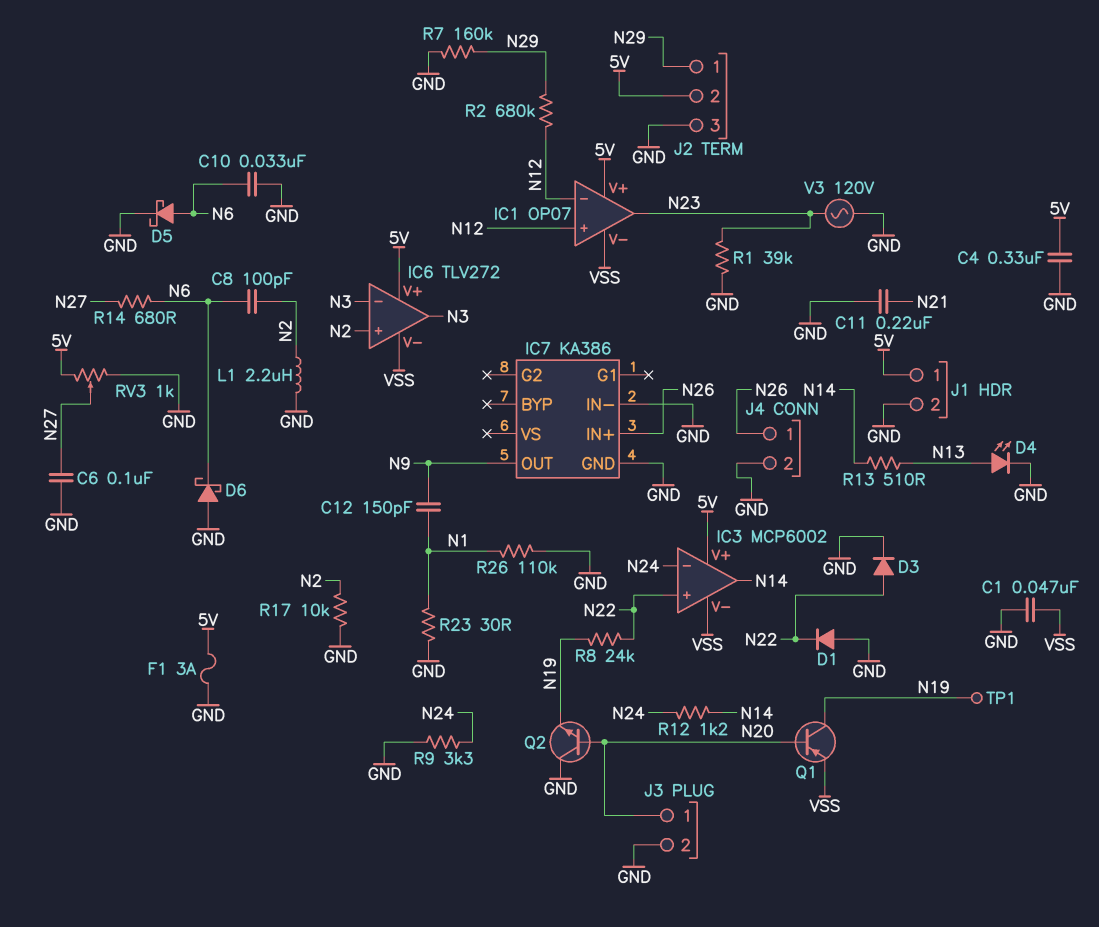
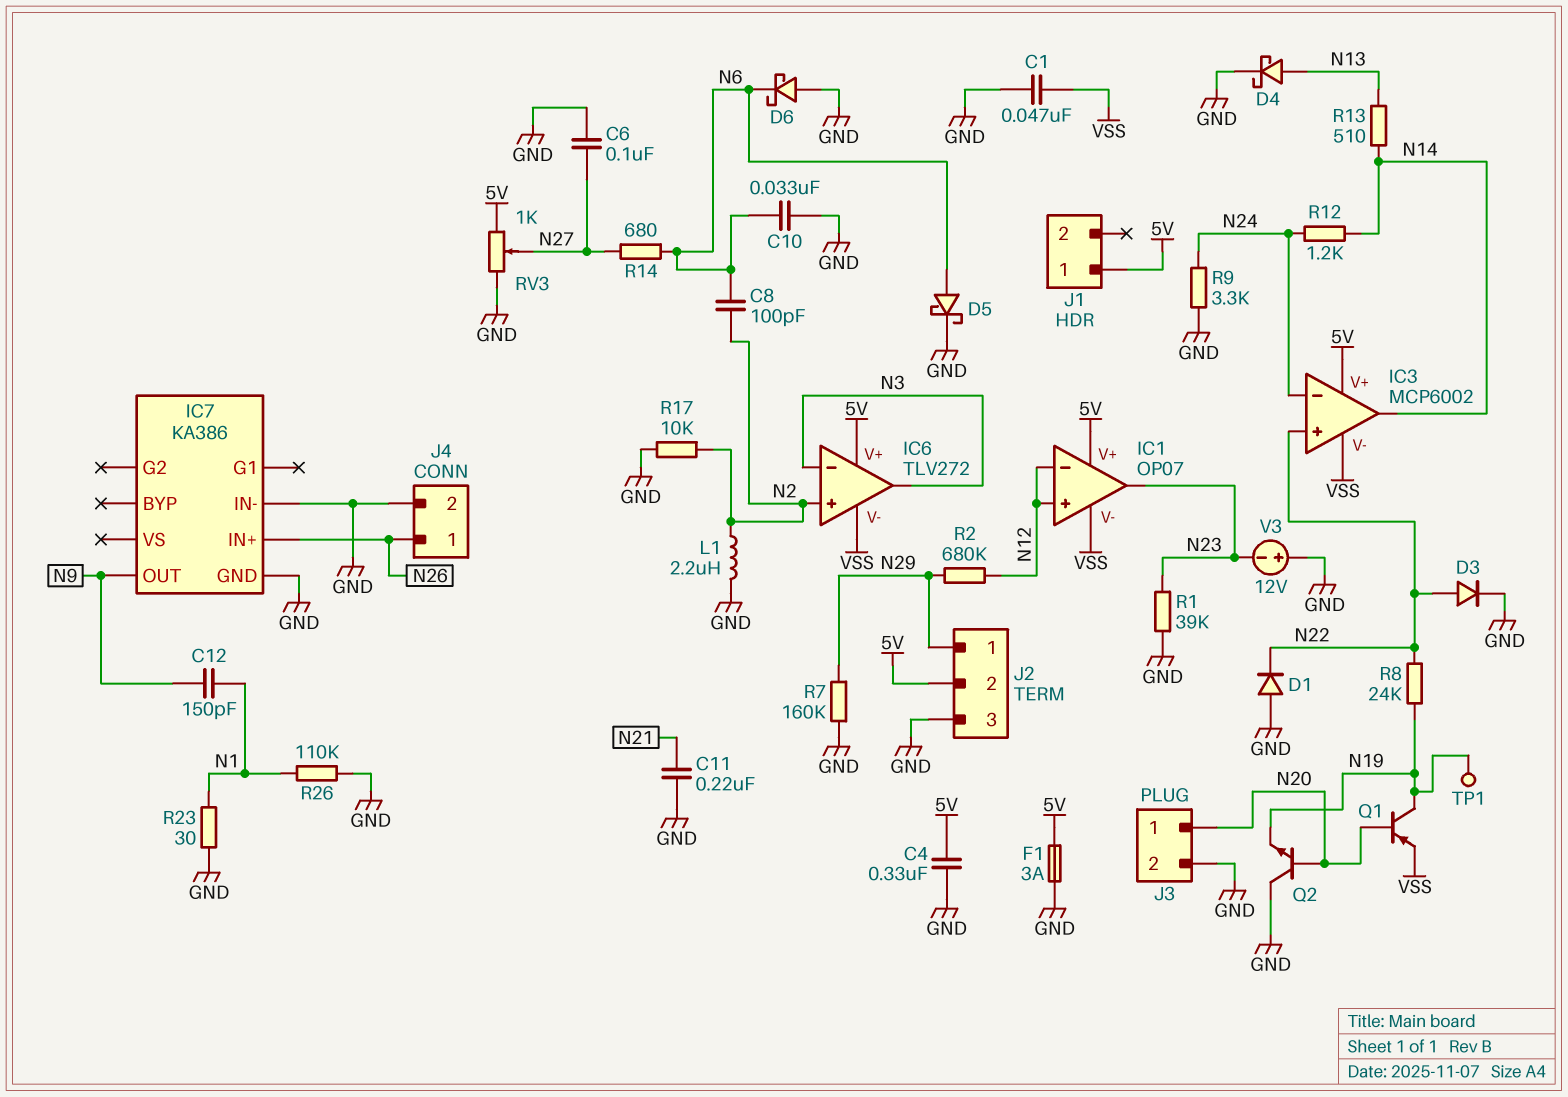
D4: LED (A N13, K GND) -> schottky (A N13, K GND)
J1 pin 2: GND -> none
V3: AC 120V (GND, N23) -> 12V (plus GND, minus N23)

